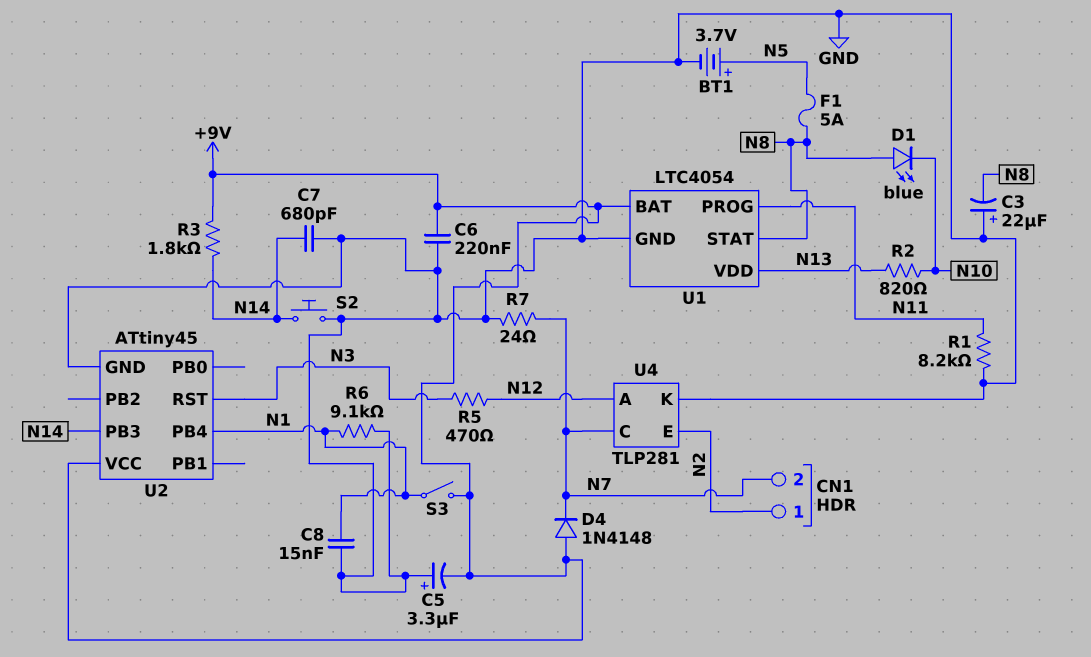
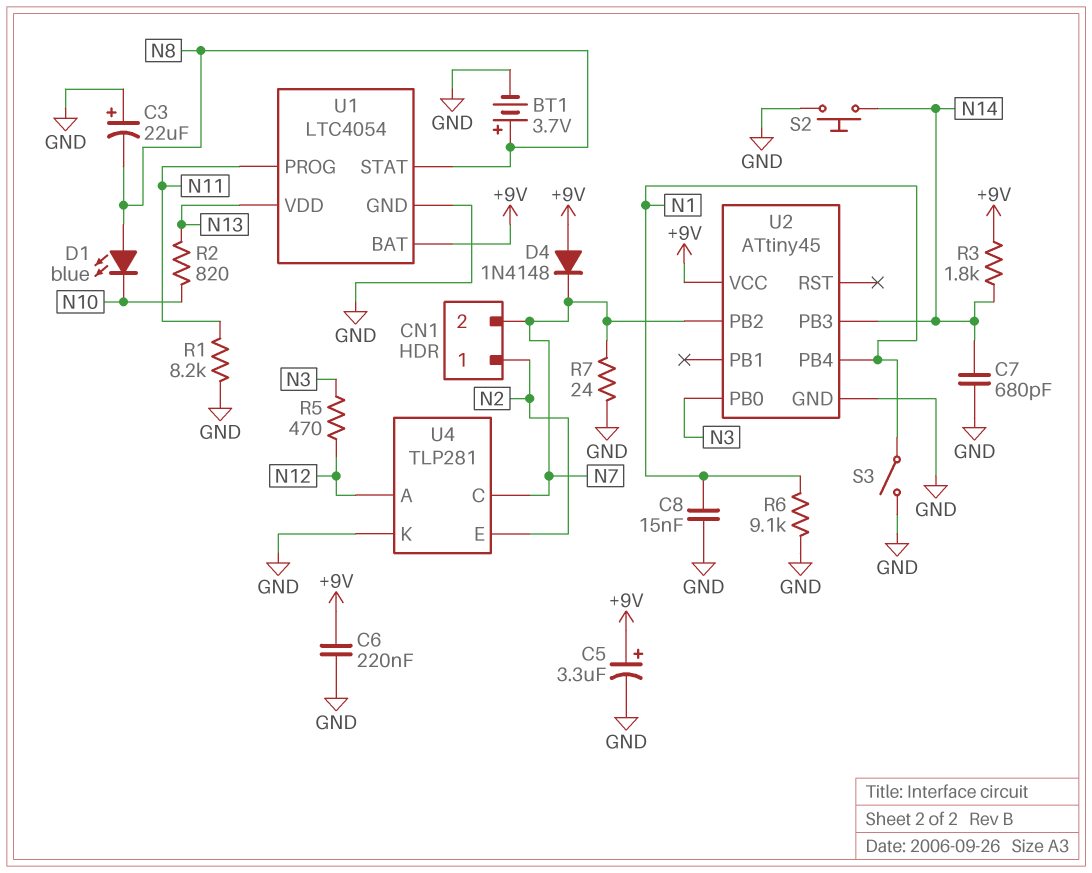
BT1: 3.7V (plus N5, minus GND) -> 3.7V (plus N8, minus GND)
C5: 3.3uF (plus GND, minus +9V) -> 3.3uF (plus +9V, minus GND)
F1: 5A (N5, N8) -> none
S3: switch (+9V, N1) -> switch (GND, N1)
U2 pin PB0: none -> N3
U2 pin PB2: none -> N7
U2 pin RST: N3 -> none

